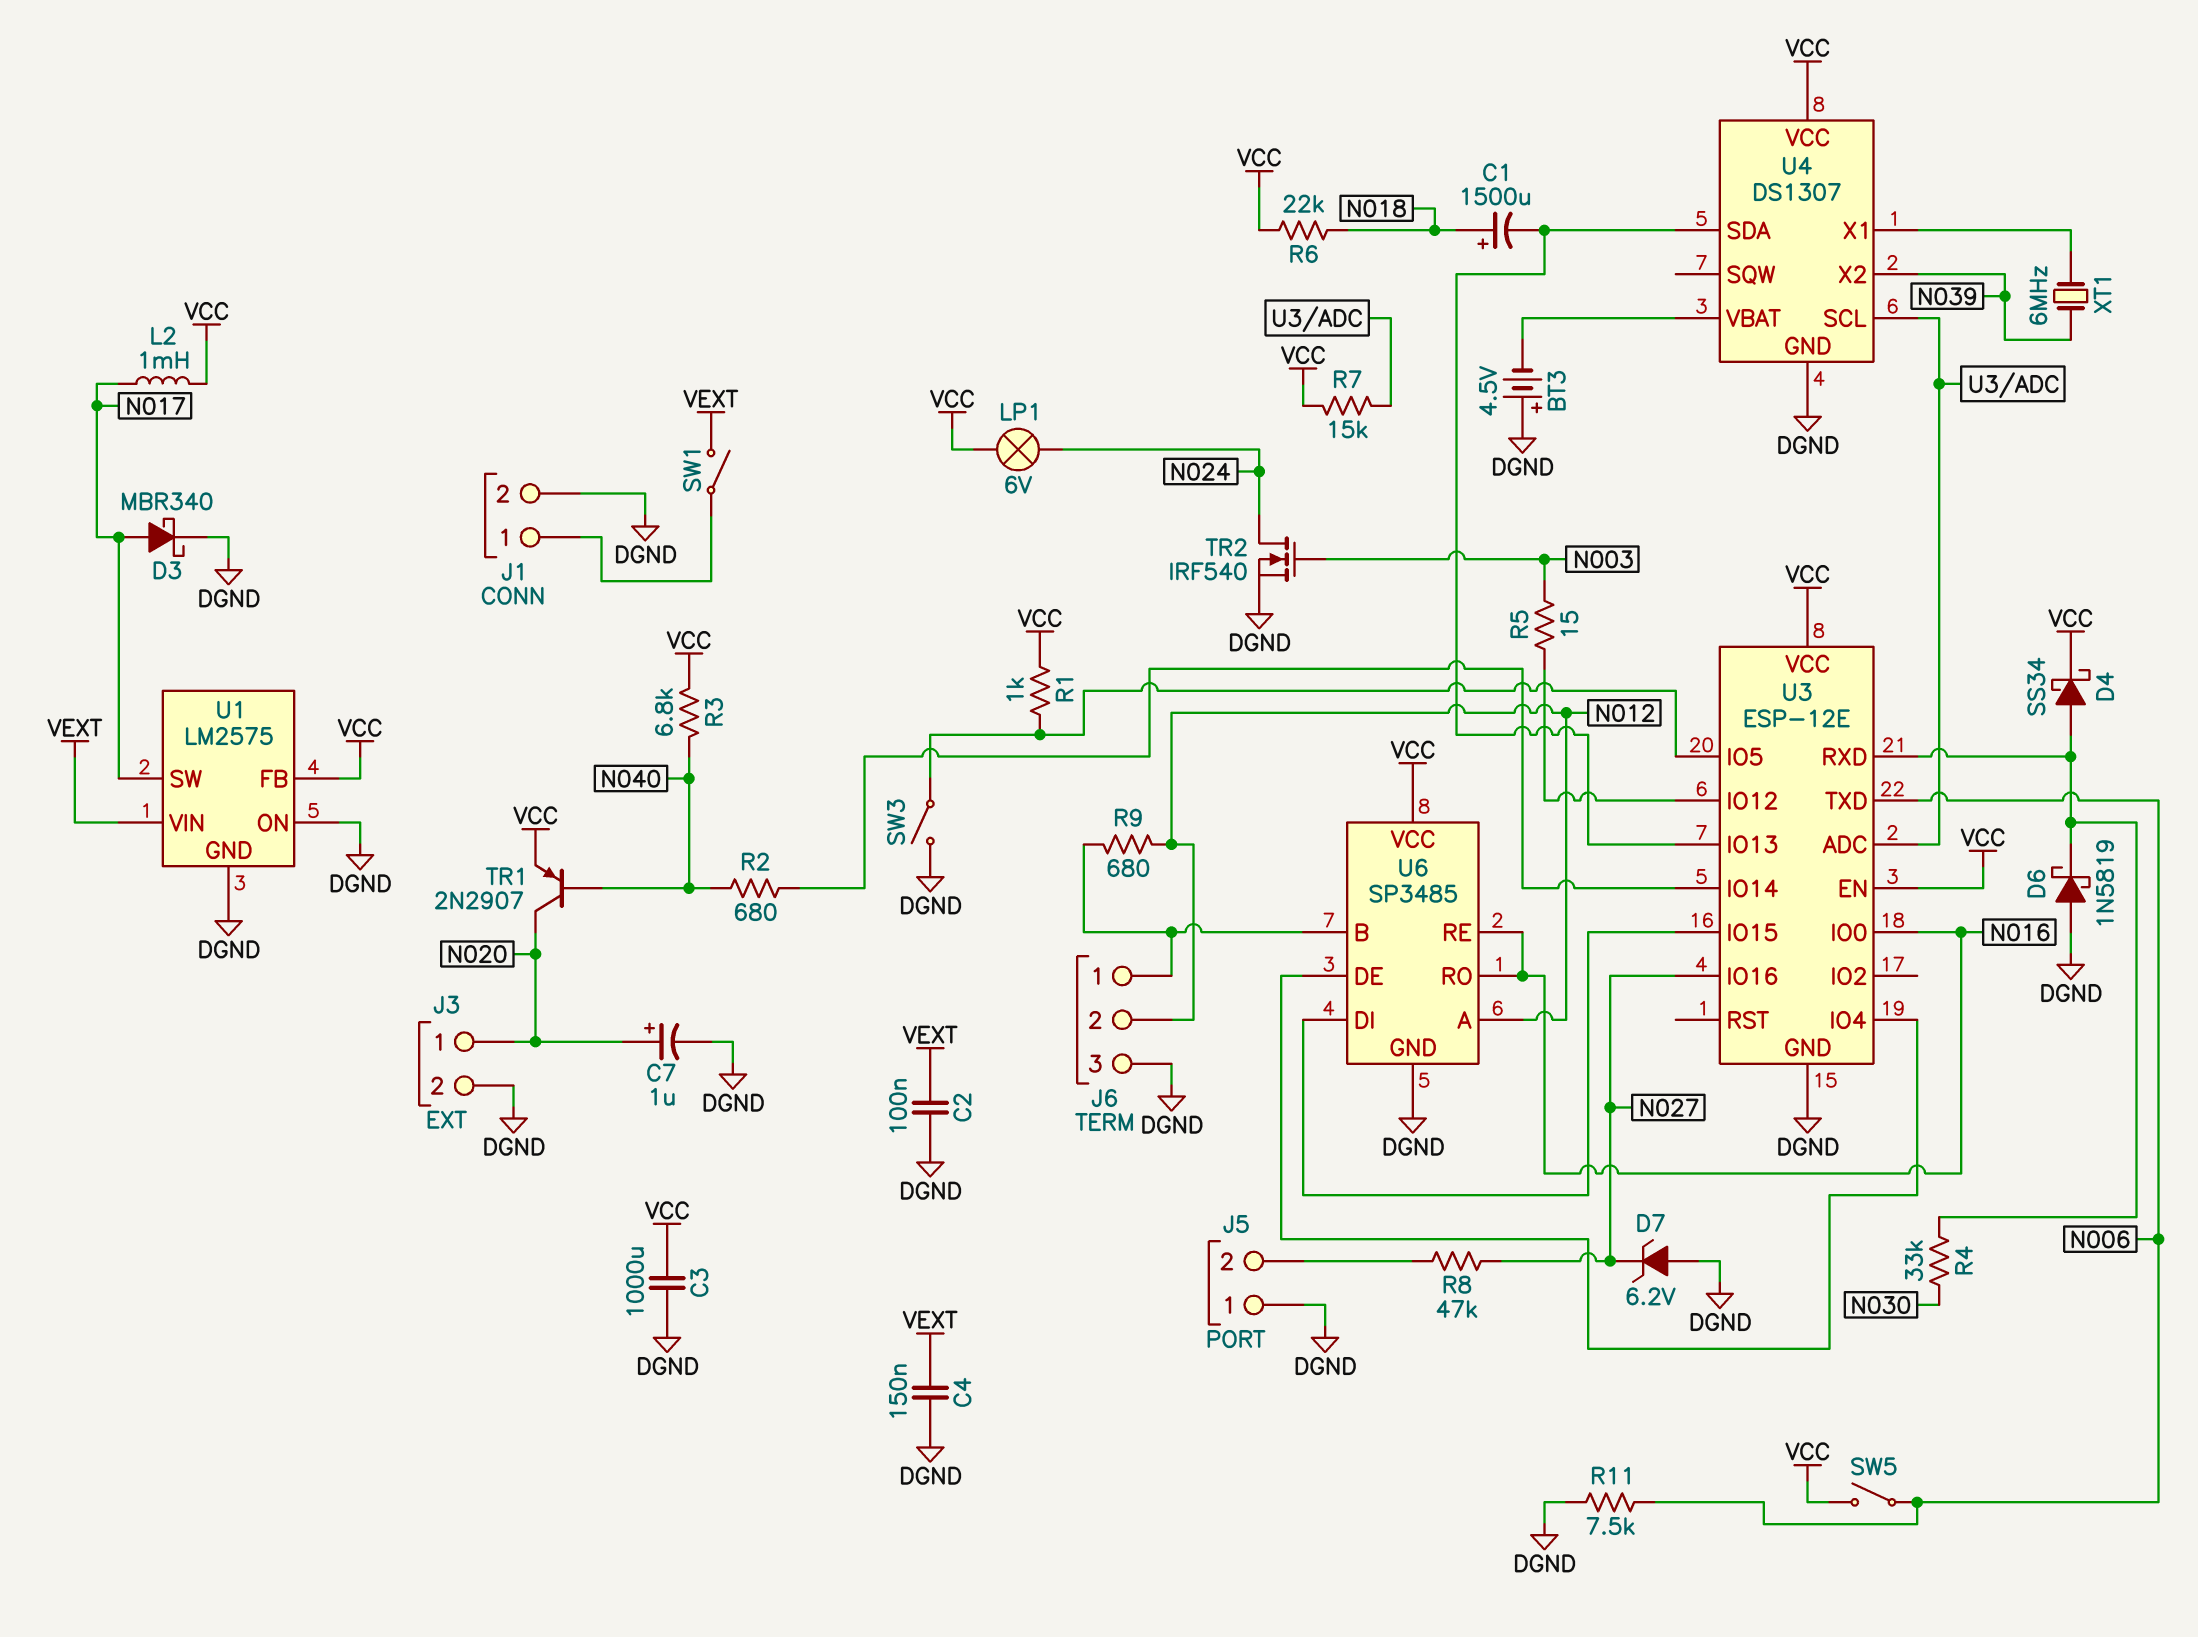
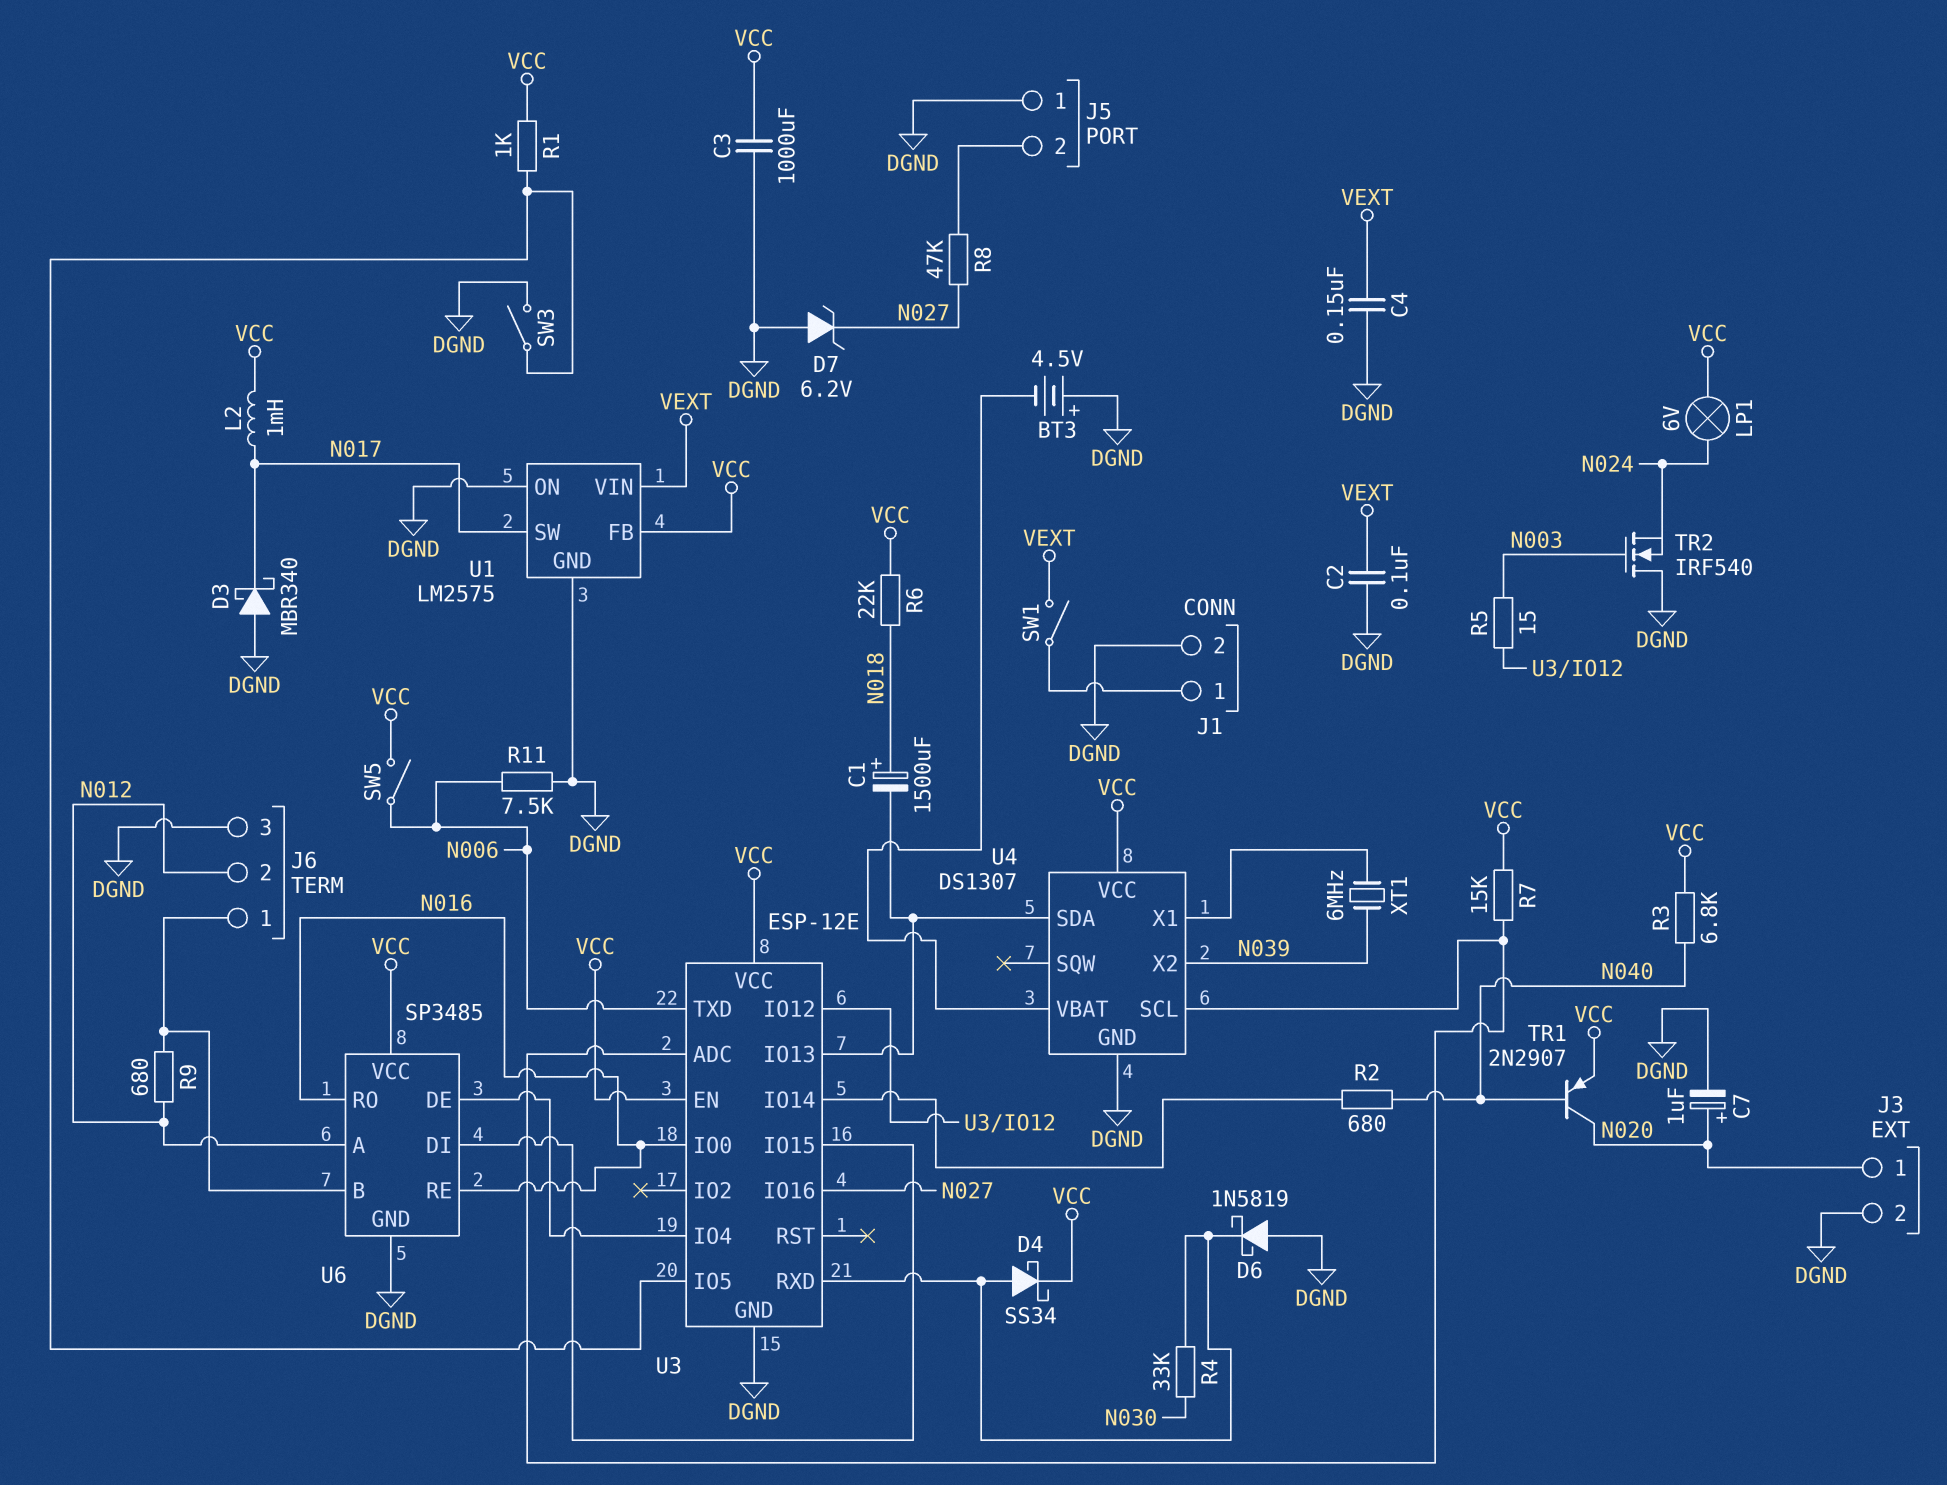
D3: schottky MBR340 (A N017, K DGND) -> schottky MBR340 (A DGND, K N017)
TR2: NMOS IRF540 (G N003, D N024, S DGND) -> NMOS IRF540 (G N003, D DGND, S N024)

